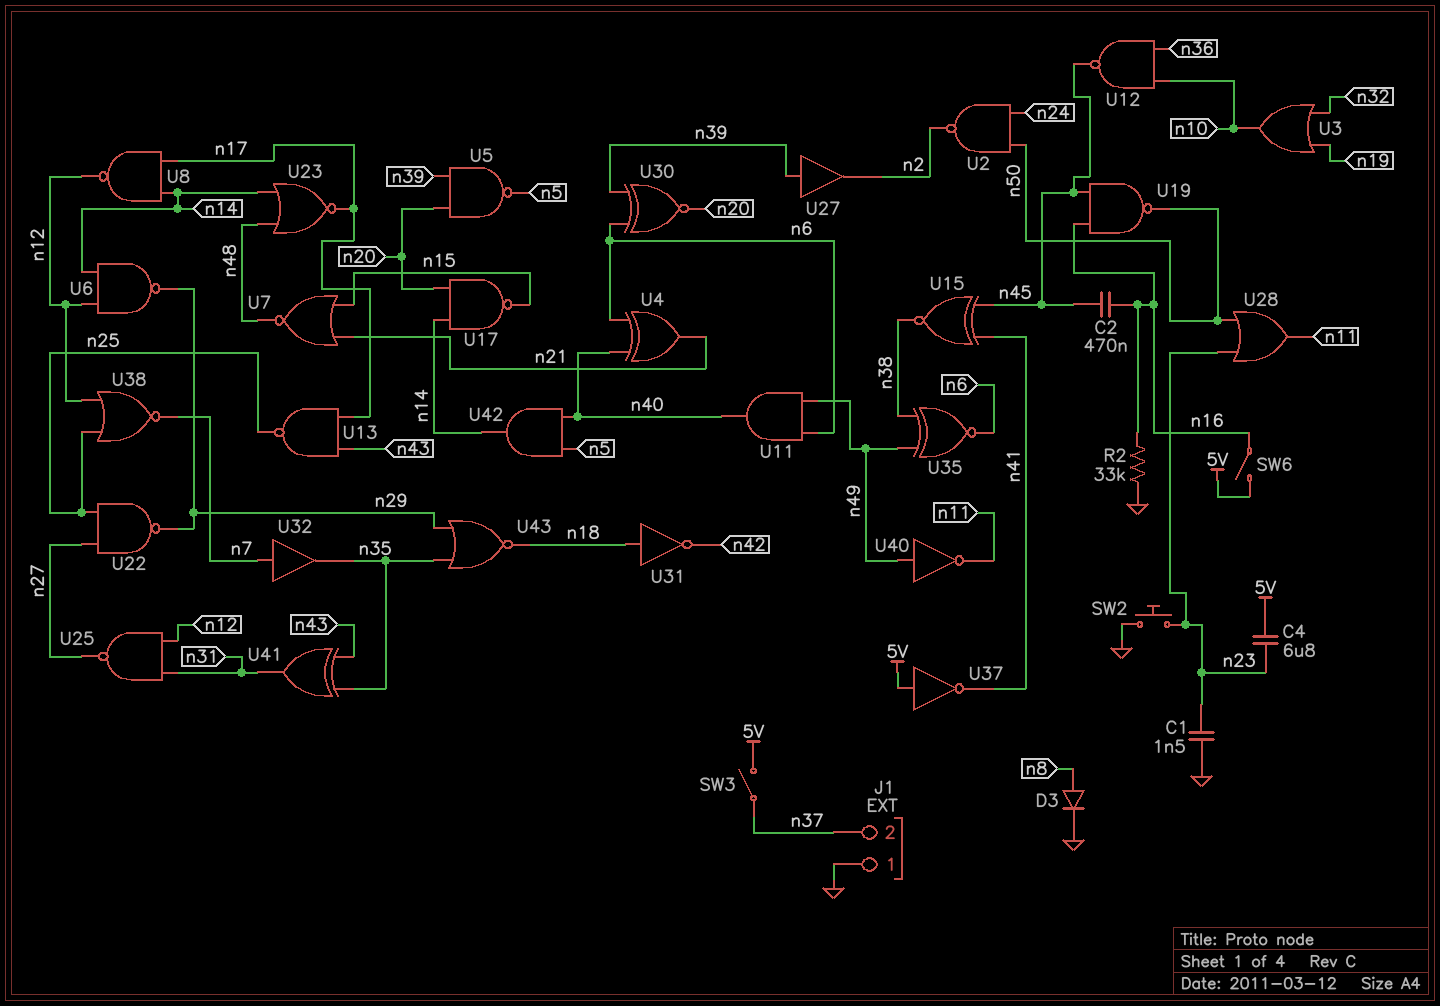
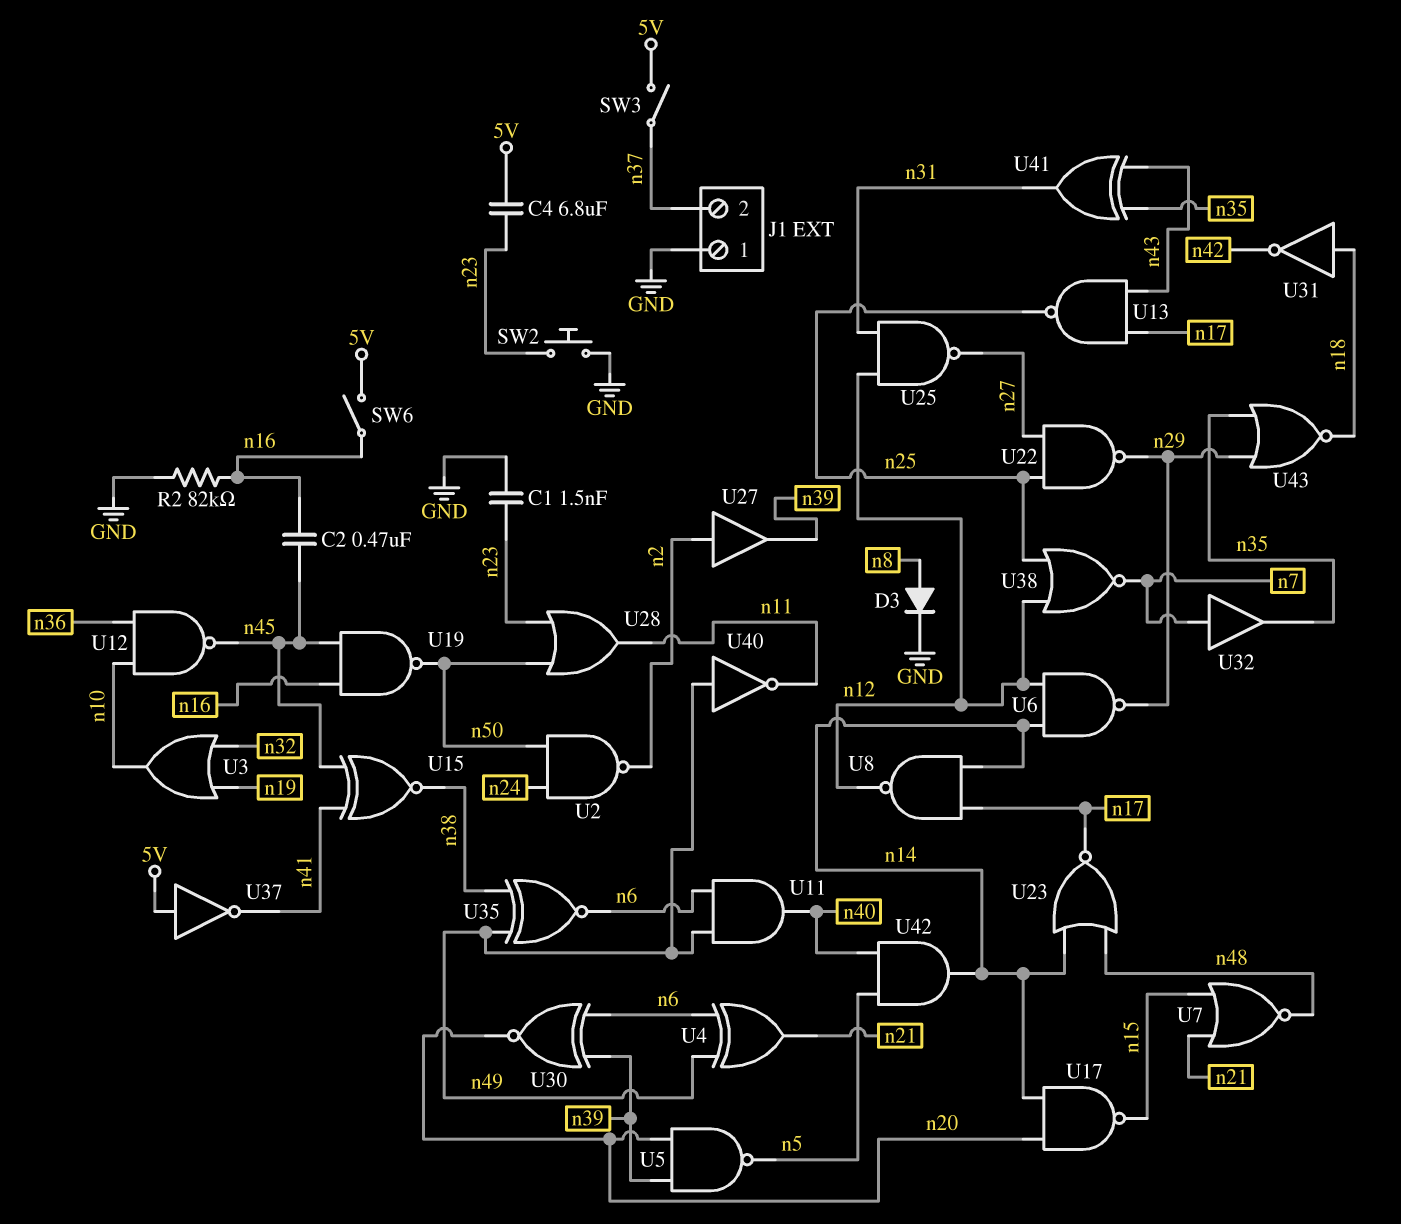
R2: 33k (GND, n16) -> 82k (GND, n16)
U4: XOR (in n6, in n40, out n21) -> XOR (in n6, in n49, out n21)
U27: buffer (in n39, out n2) -> buffer (in n2, out n39)

